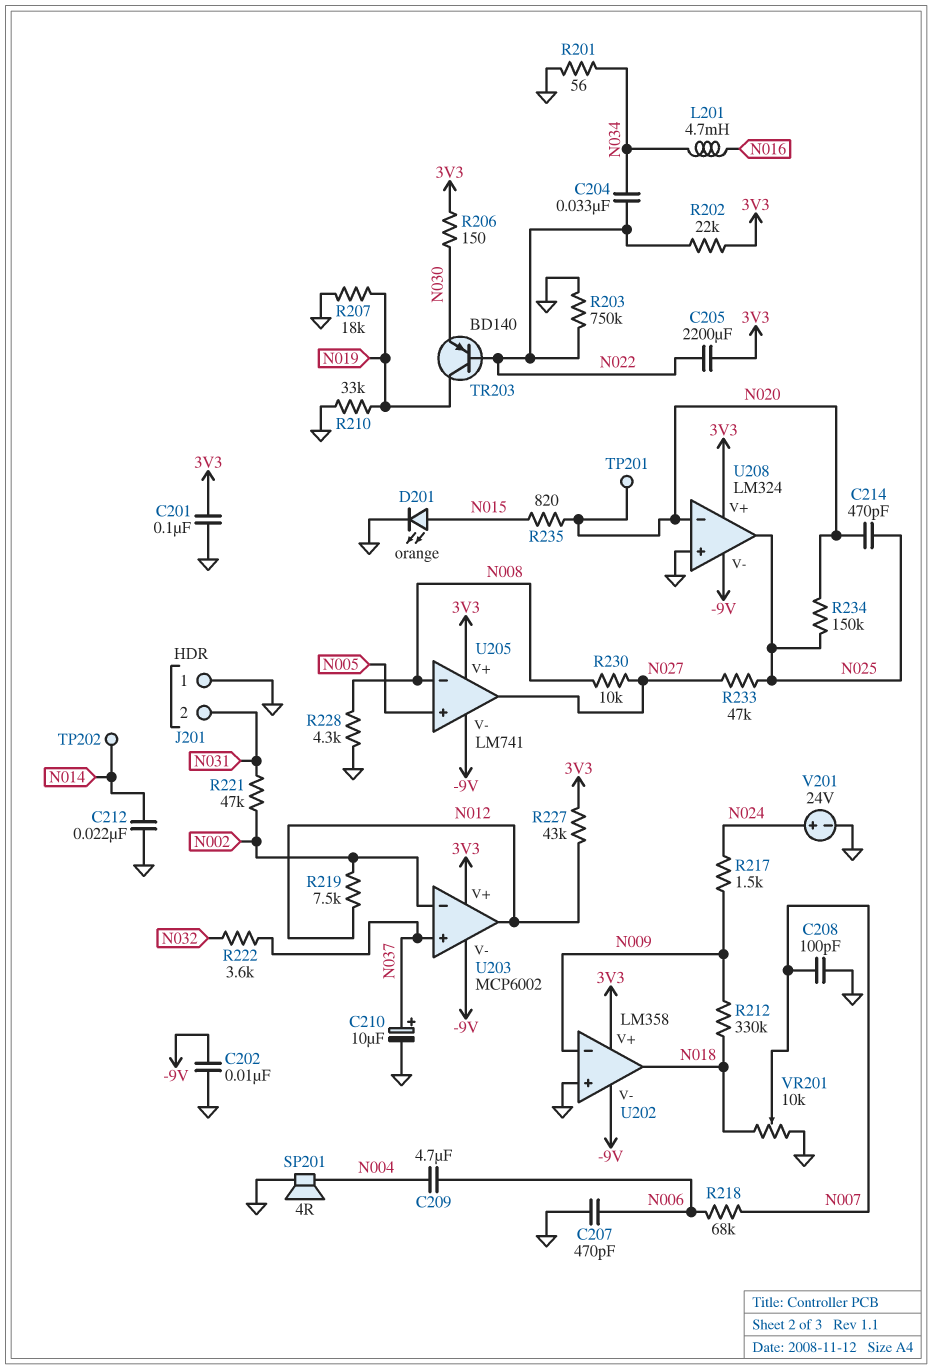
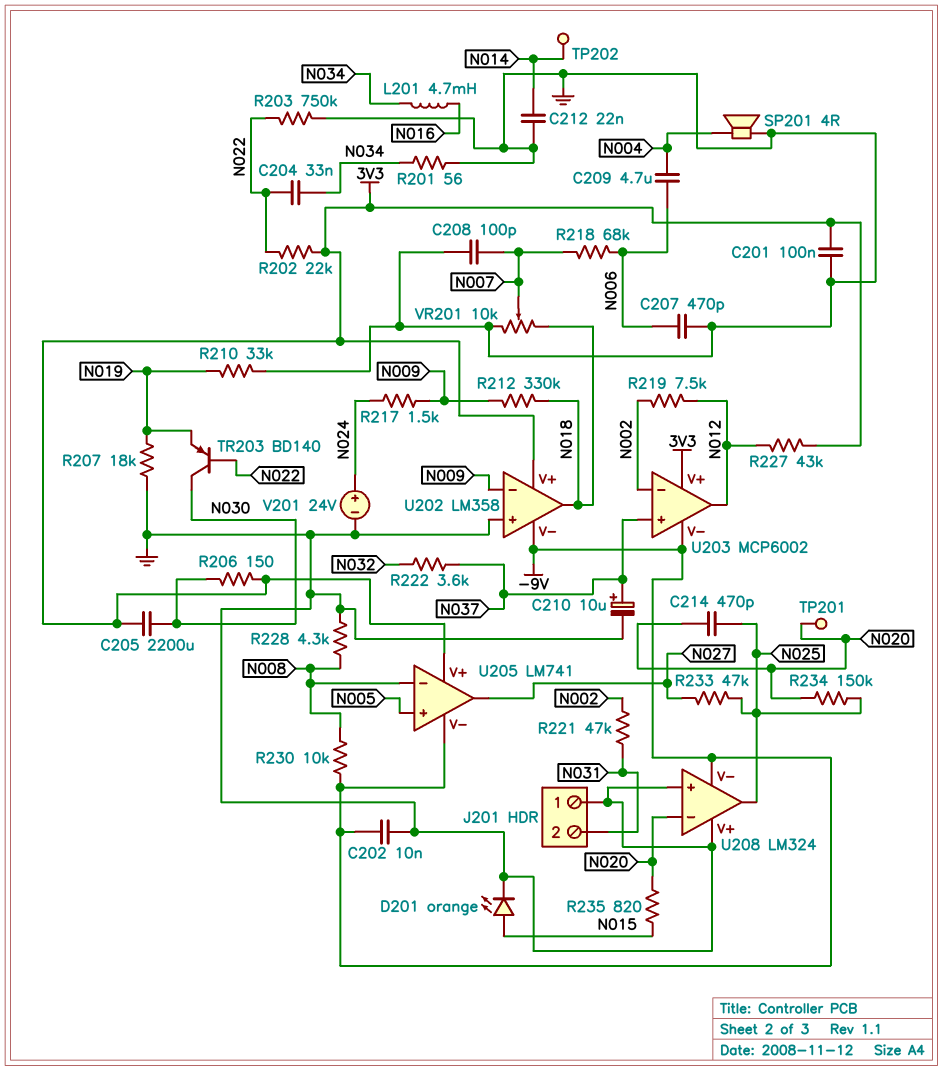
C205: 2200uF (3V3, N022) -> 2200uF (3V3, N030)
R230: 10k (N008, N027) -> 10k (-9V, N008)
TR203: PNP BD140 (B N022, C N019, E N030) -> PNP BD140 (B N022, C N030, E N019)
U208 pin V+: 3V3 -> GND

